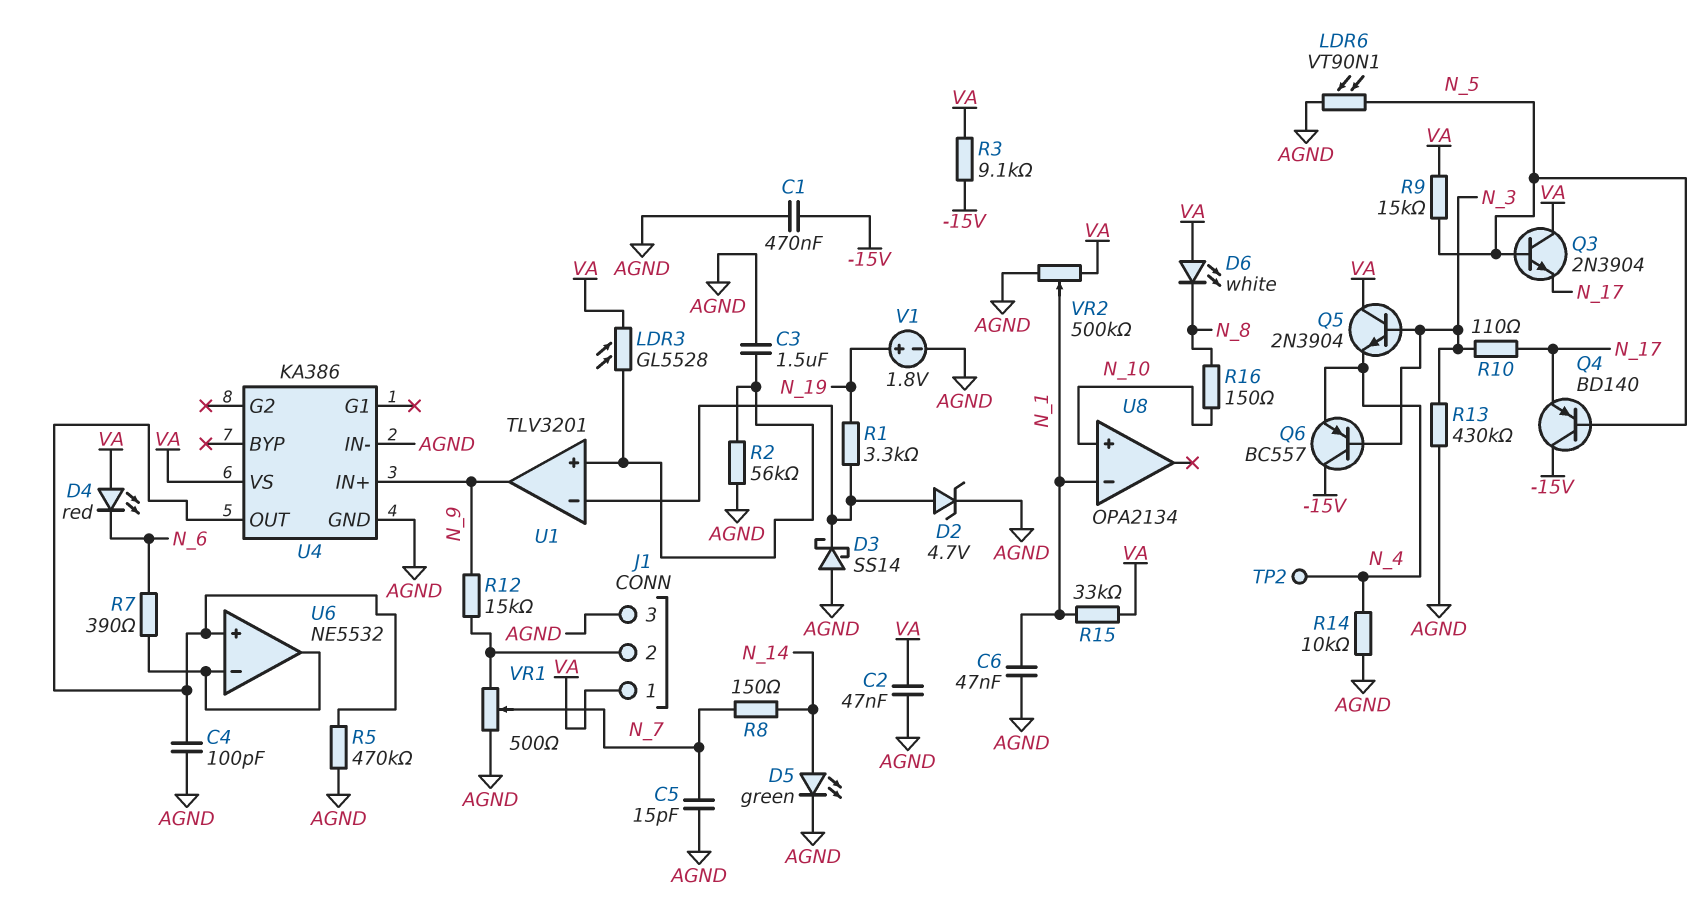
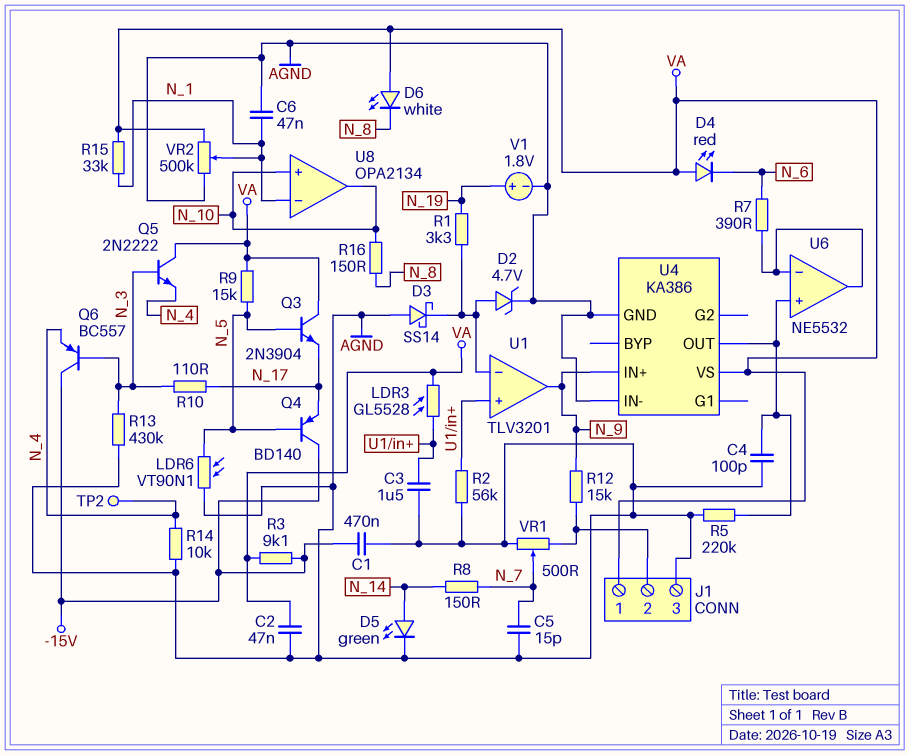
Q5: NPN 2N3904 (B N_3, C VA, E N_4) -> NPN 2N2222 (B N_3, C VA, E N_4)
R5: 470k (AGND, U4/OUT) -> 220k (AGND, U4/OUT)
U8 pin out: none -> N_10

